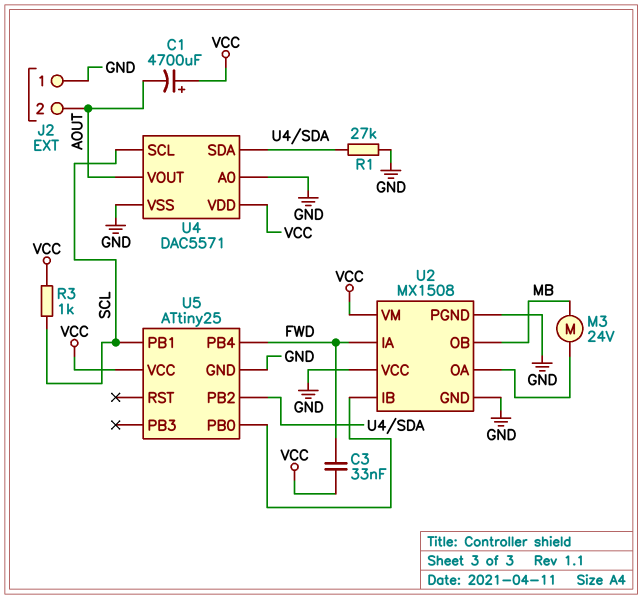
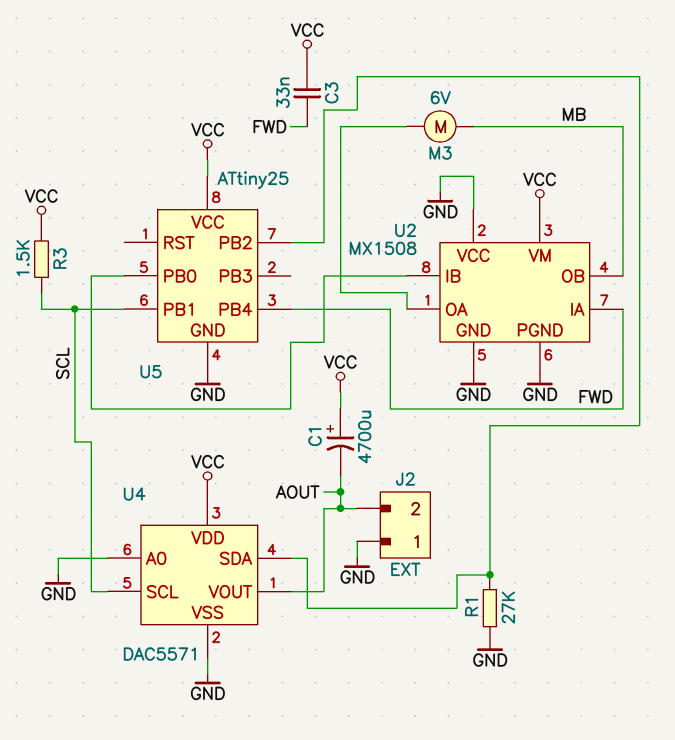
M3: motor 24V (MB, U2/OA) -> motor 6V (MB, U2/OA)
R3: 1k (SCL, VCC) -> 1.5k (SCL, VCC)

